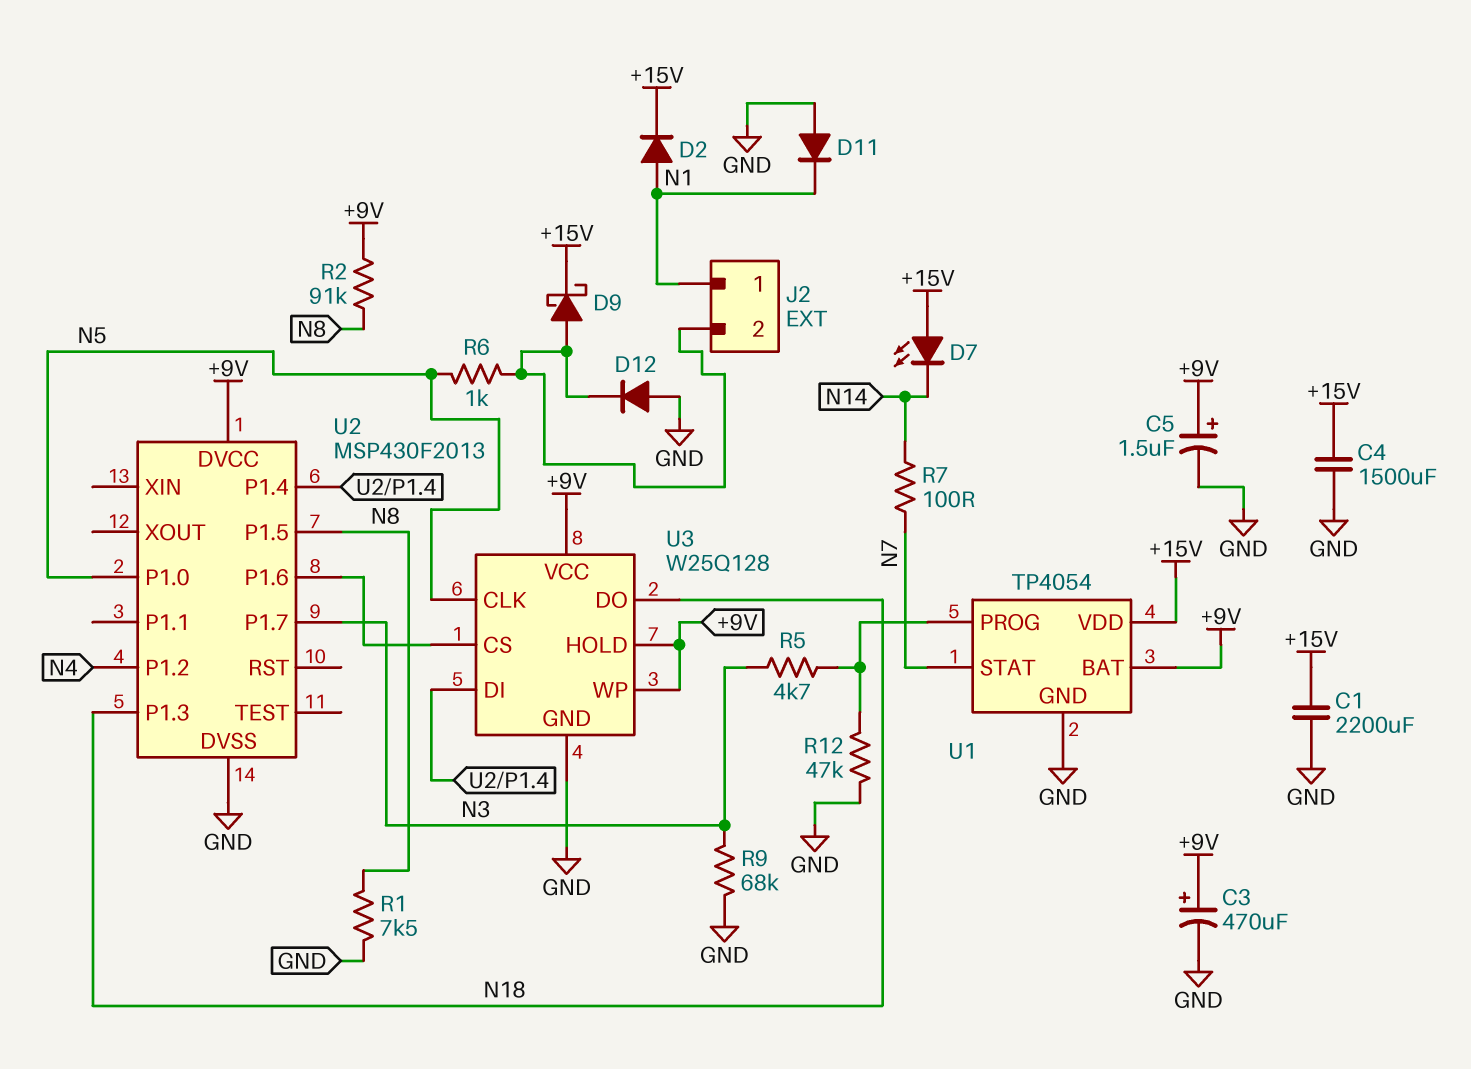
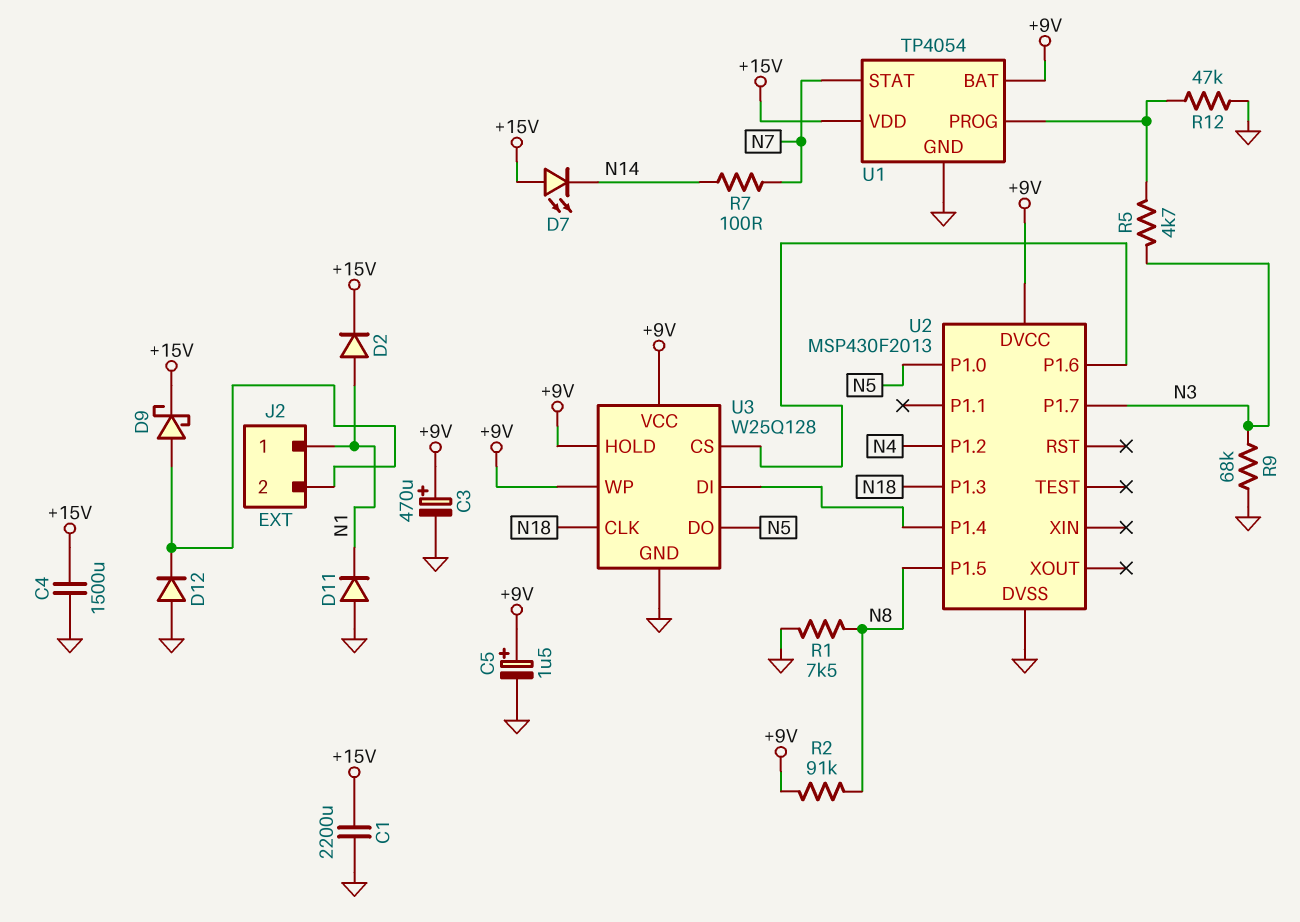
R6: 1k (J2/2, N5) -> none
U3 pin CLK: N5 -> N18
U3 pin DO: N18 -> N5

